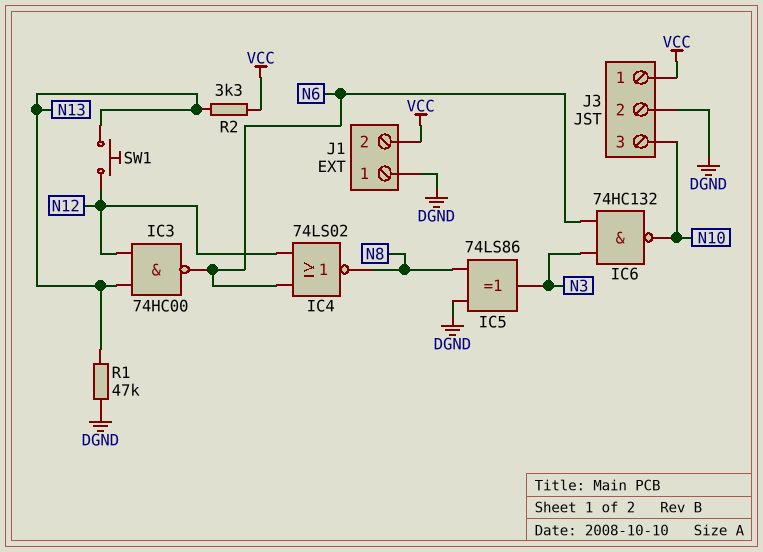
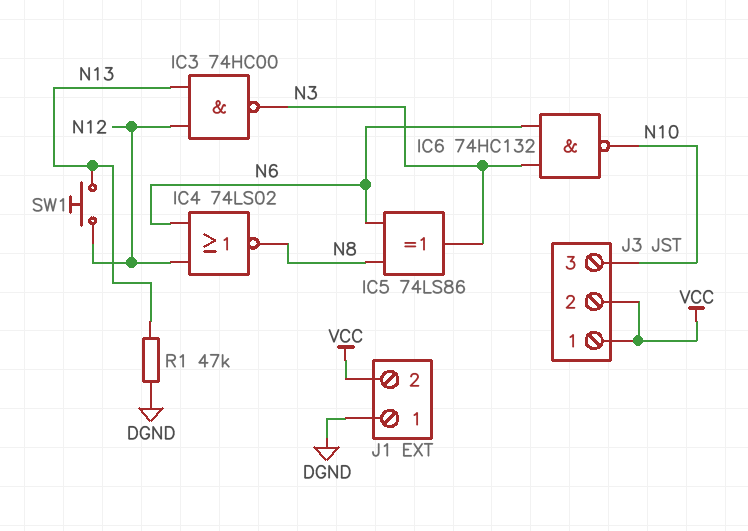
IC3: NAND 74HC00 (in N12, in N13, out N6) -> NAND 74HC00 (in N12, in N13, out N3)
IC5: XOR 74LS86 (in DGND, in N8, out N3) -> XOR 74LS86 (in N6, in N8, out N3)
J3 pin 2: DGND -> VCC
R2: 3.3k (N13, VCC) -> none

